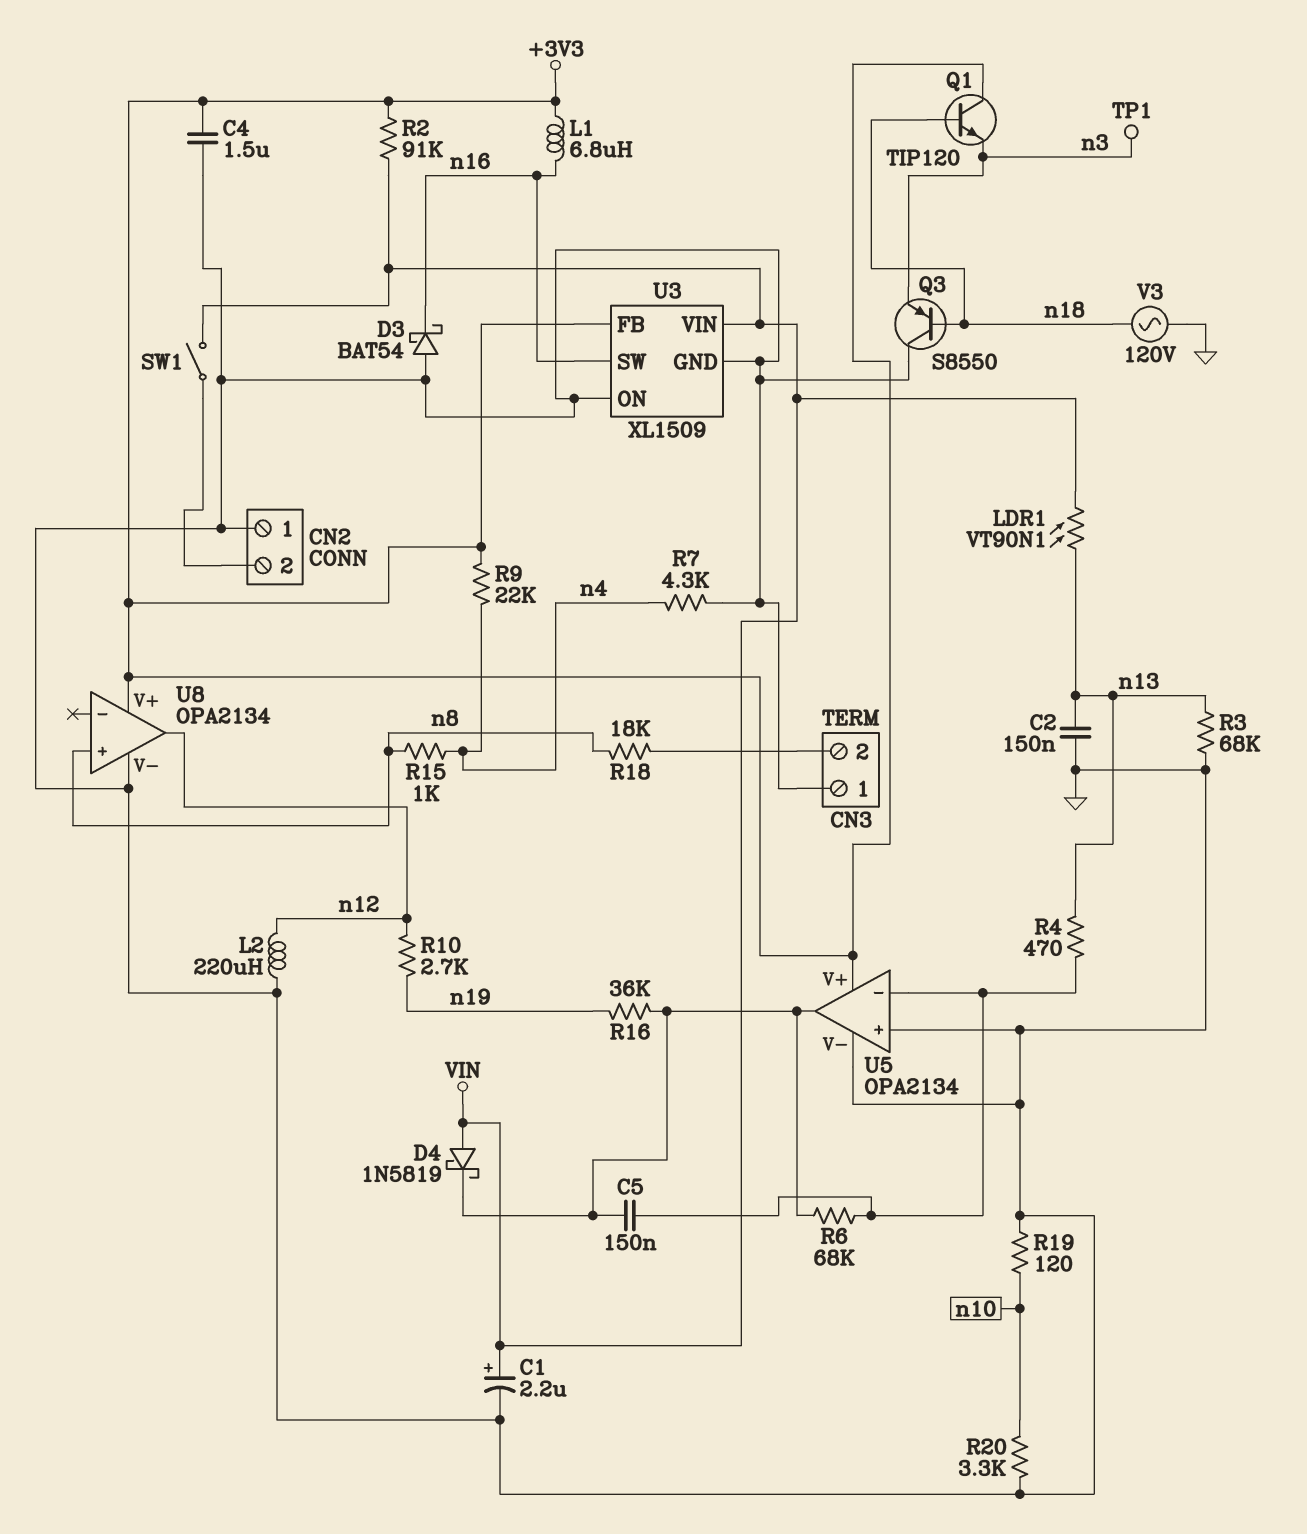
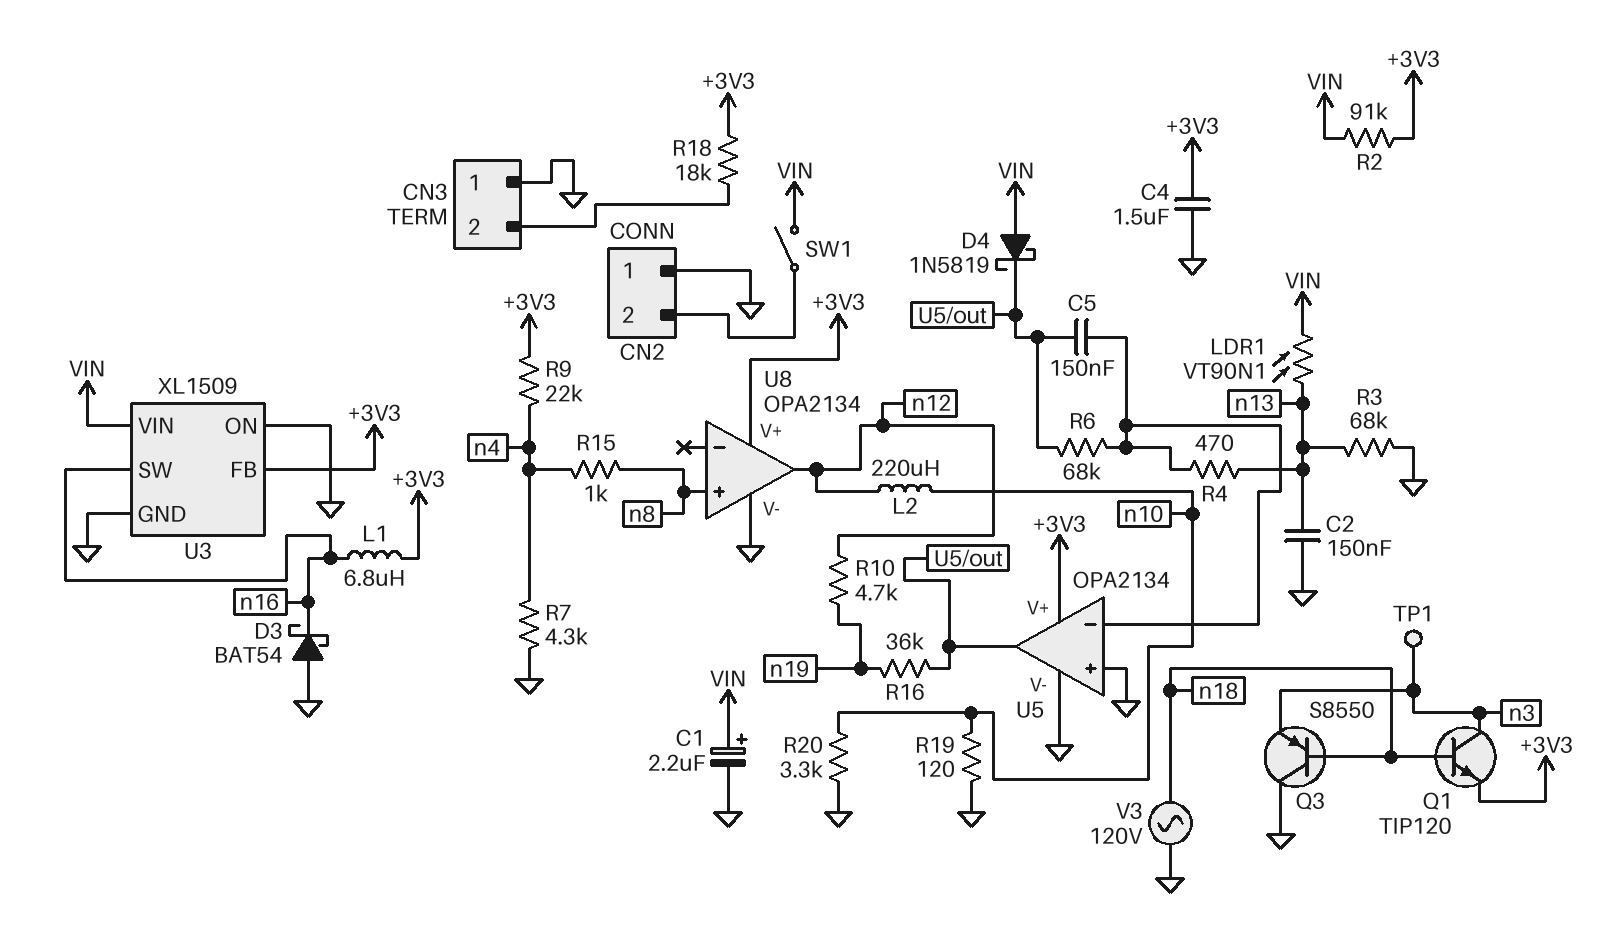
L2: 220uH (GND, n12) -> 220uH (n10, n12)
Q1: NPN TIP120 (B n18, C +3V3, E n3) -> NPN TIP120 (B n18, C n3, E +3V3)
R10: 2.7k (n12, n19) -> 4.7k (n12, n19)
R18: 18k (CN3/2, n8) -> 18k (+3V3, CN3/2)

